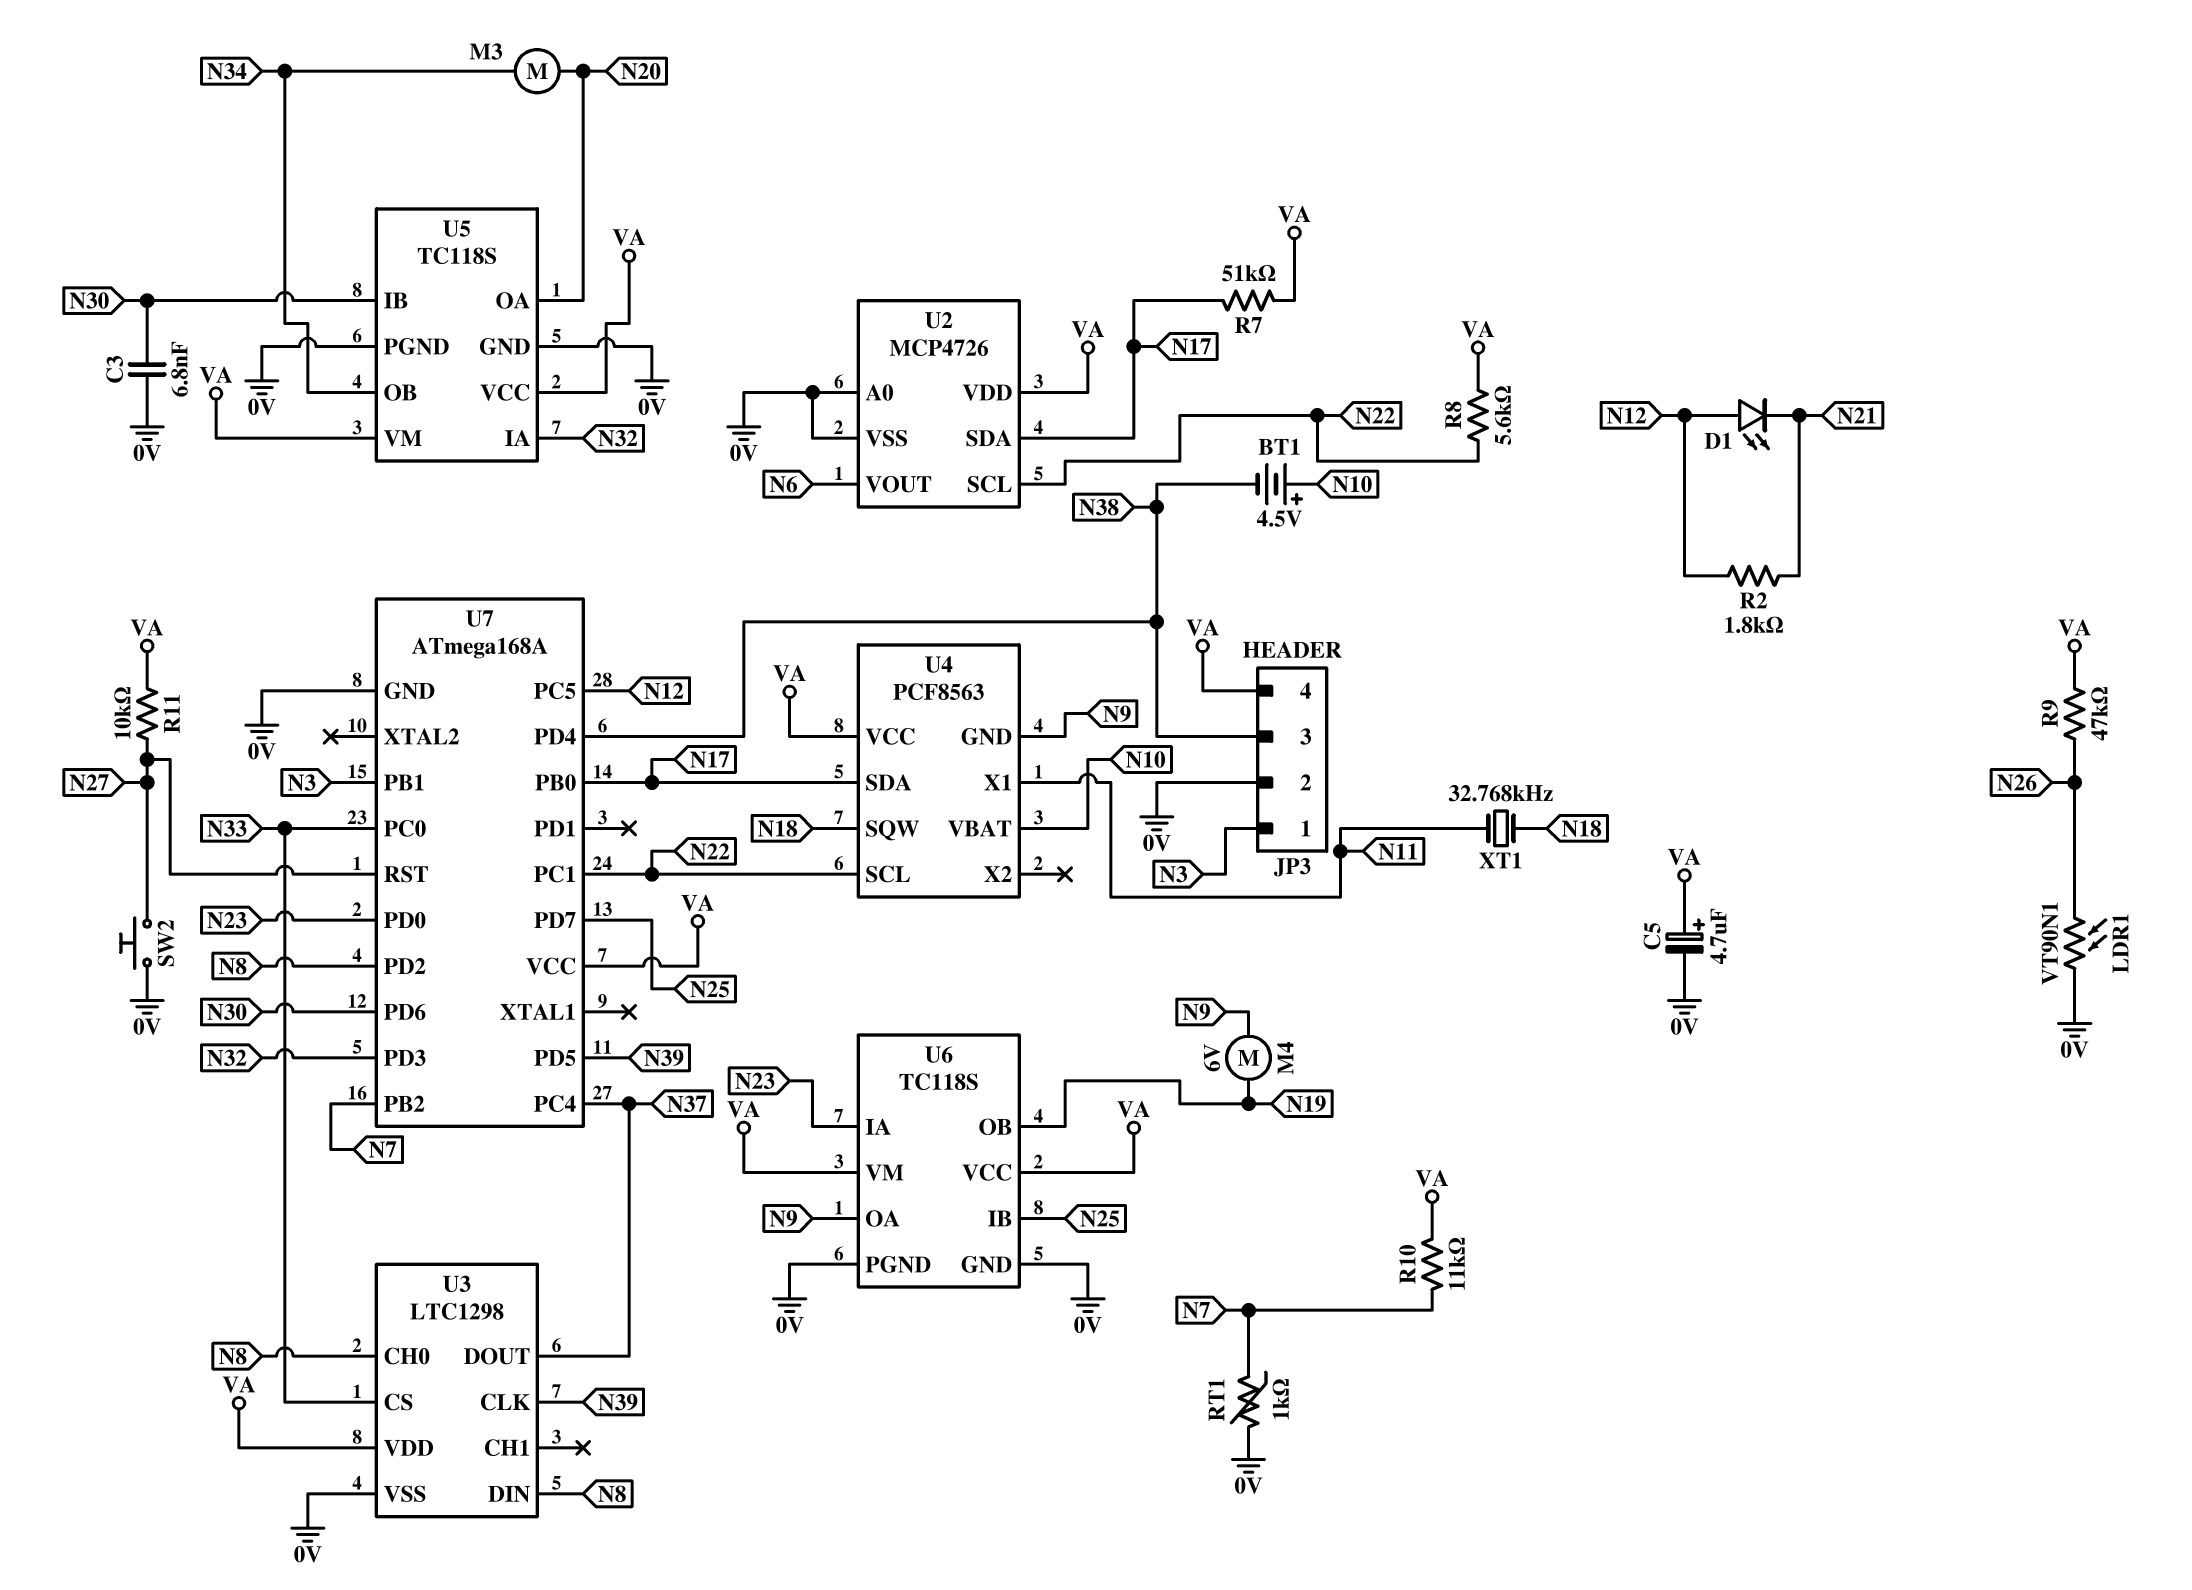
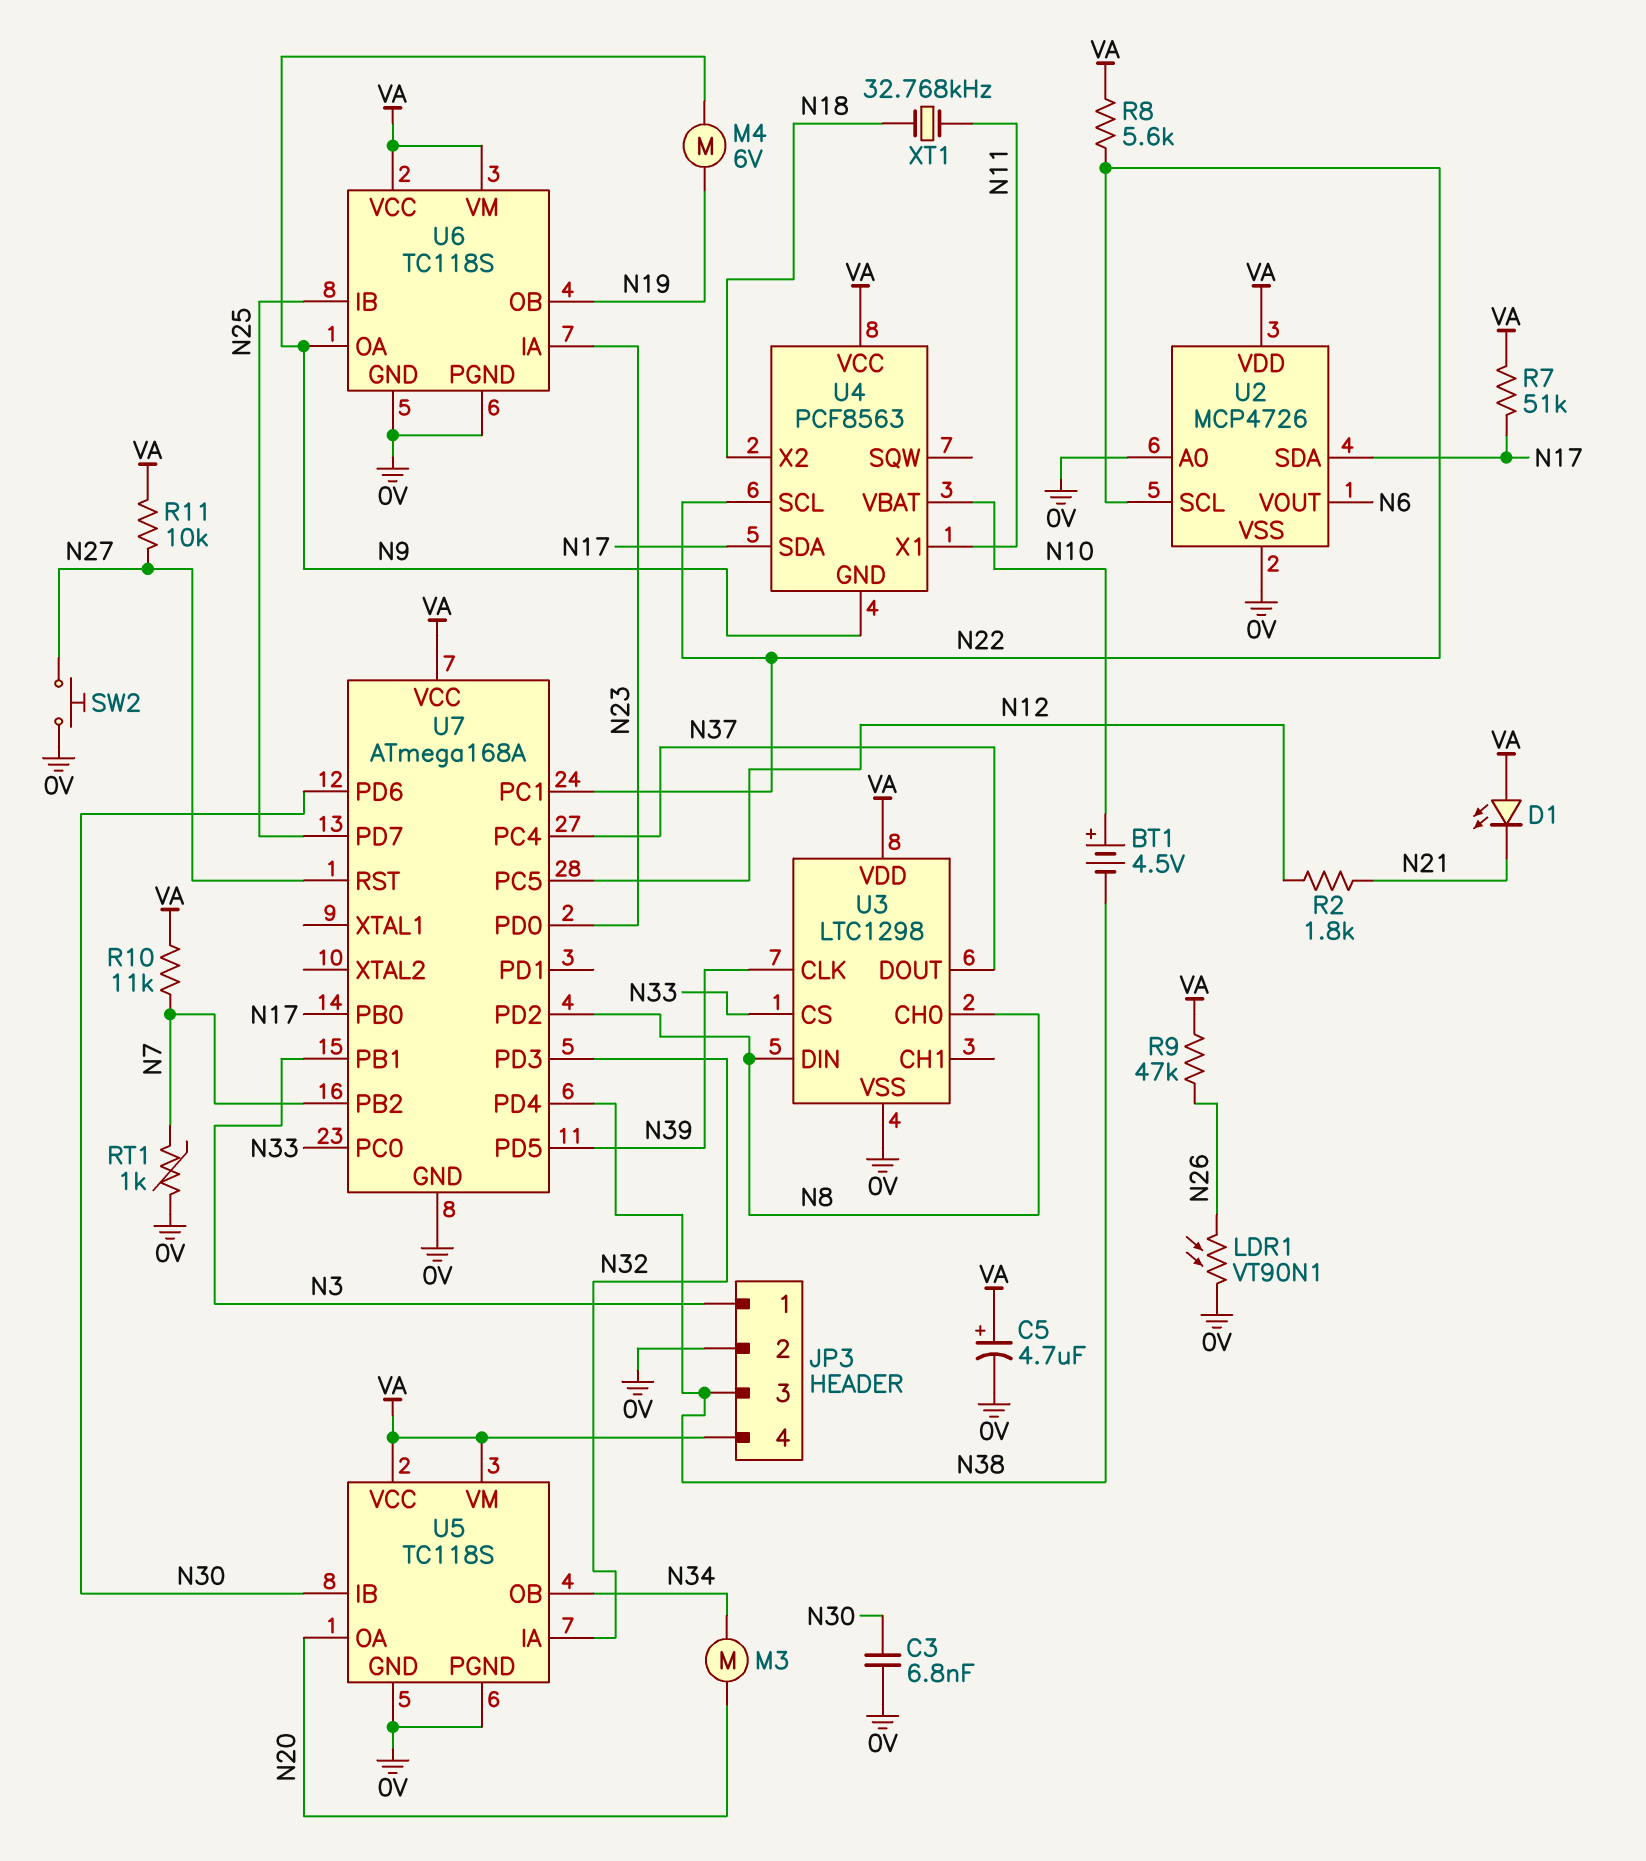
D1: LED (A N12, K N21) -> LED (A VA, K N21)
U4 pin SQW: N18 -> none
U4 pin X2: none -> N18

